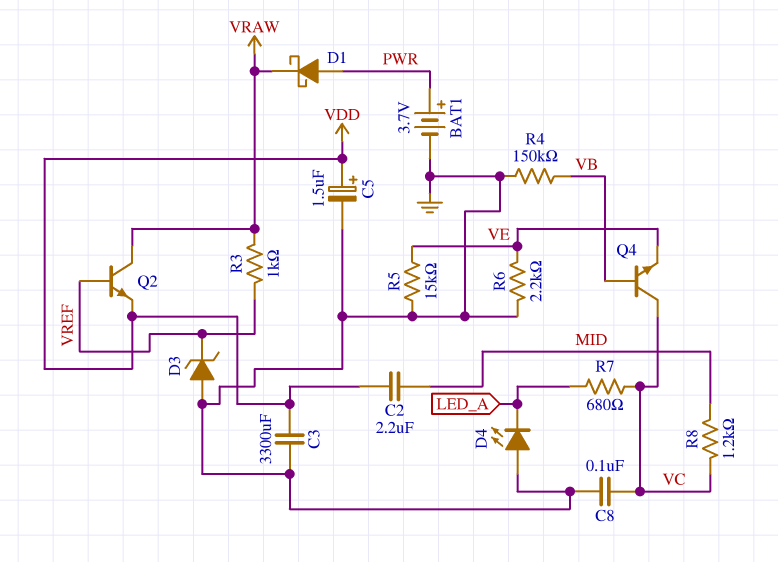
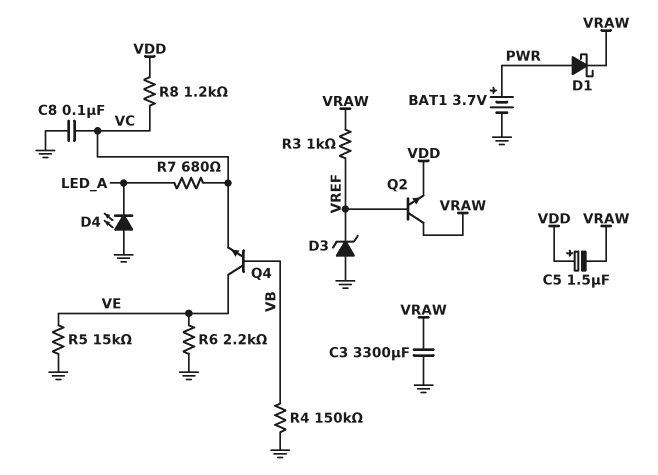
C2: 2.2uF (MID, VDD) -> none
C3: 3300uF (GND, VDD) -> 3300uF (GND, VRAW)
C5: 1.5uF (plus VDD, minus GND) -> 1.5uF (plus VDD, minus VRAW)
Q4: NPN (B VB, C VC, E VE) -> NPN (B VB, C VE, E VC)
R8: 1.2k (MID, VC) -> 1.2k (VC, VDD)

